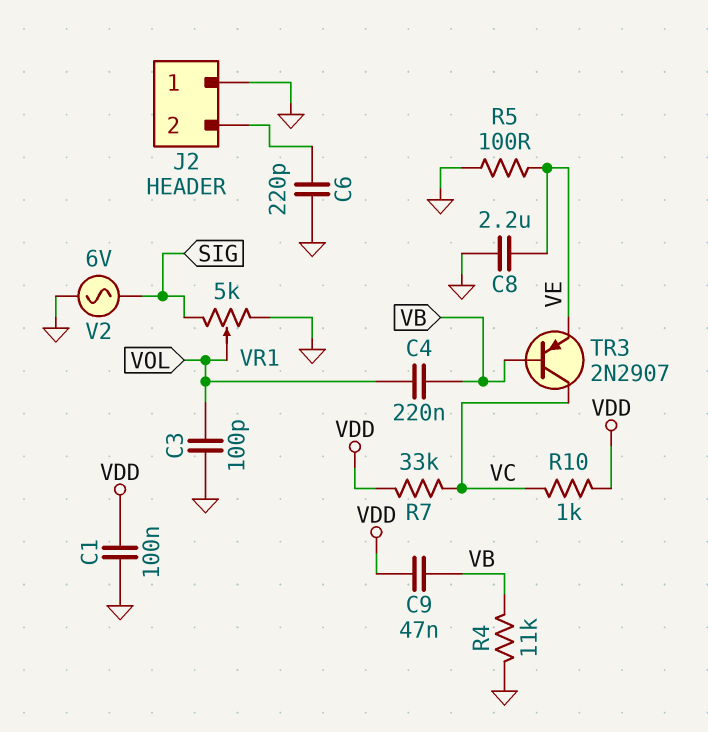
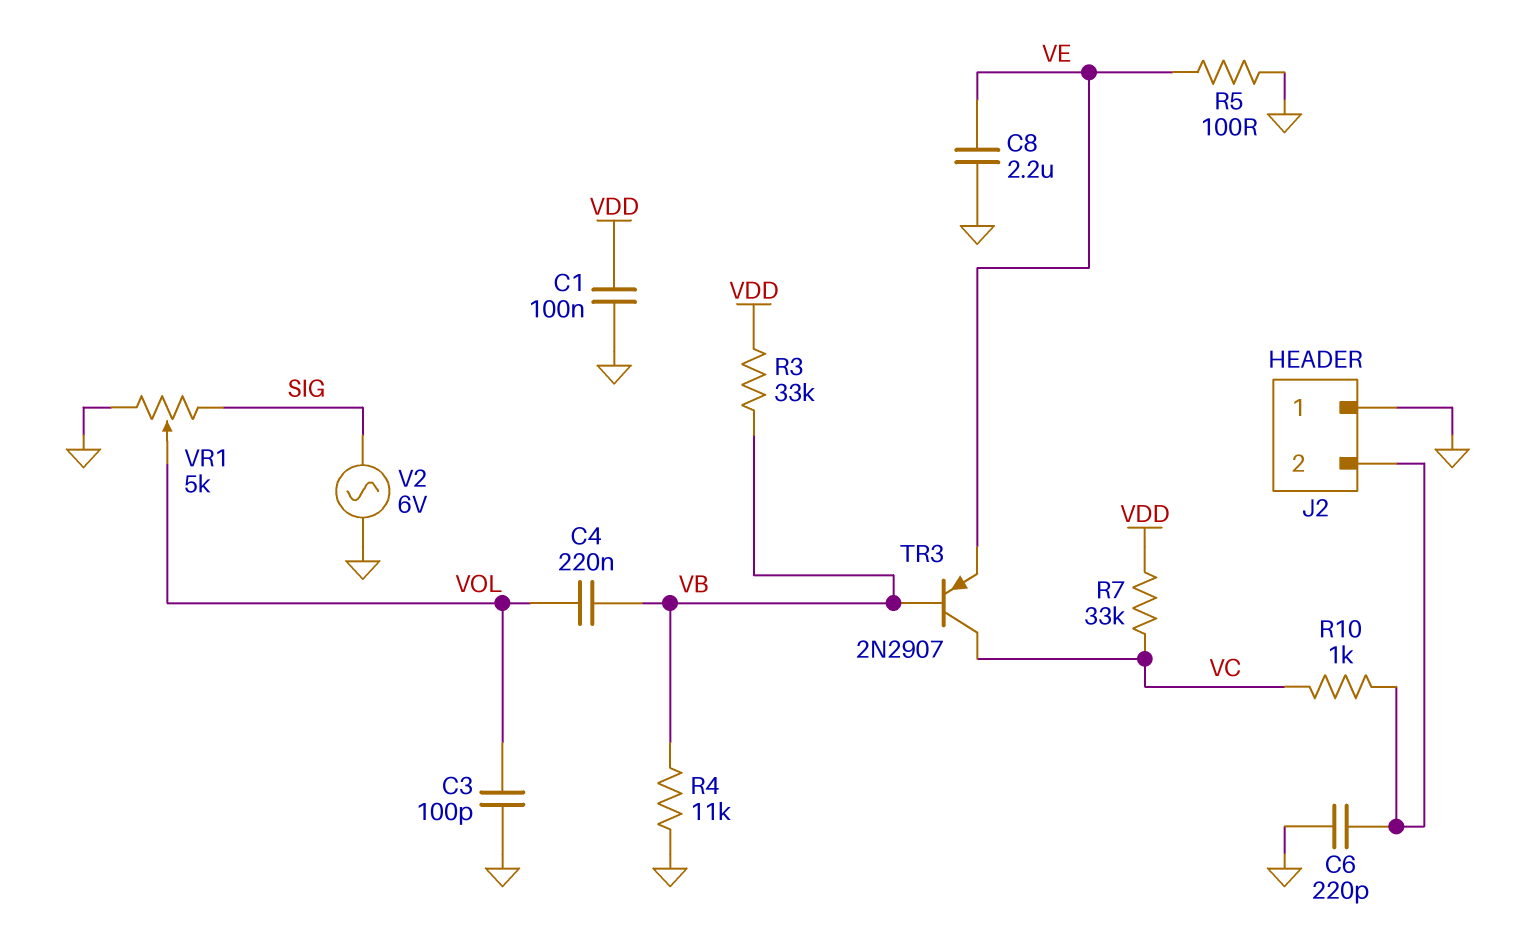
C9: 47nF (VB, VDD) -> none
R3: none -> 33k (VB, VDD)
R10: 1k (VC, VDD) -> 1k (J2/2, VC)

